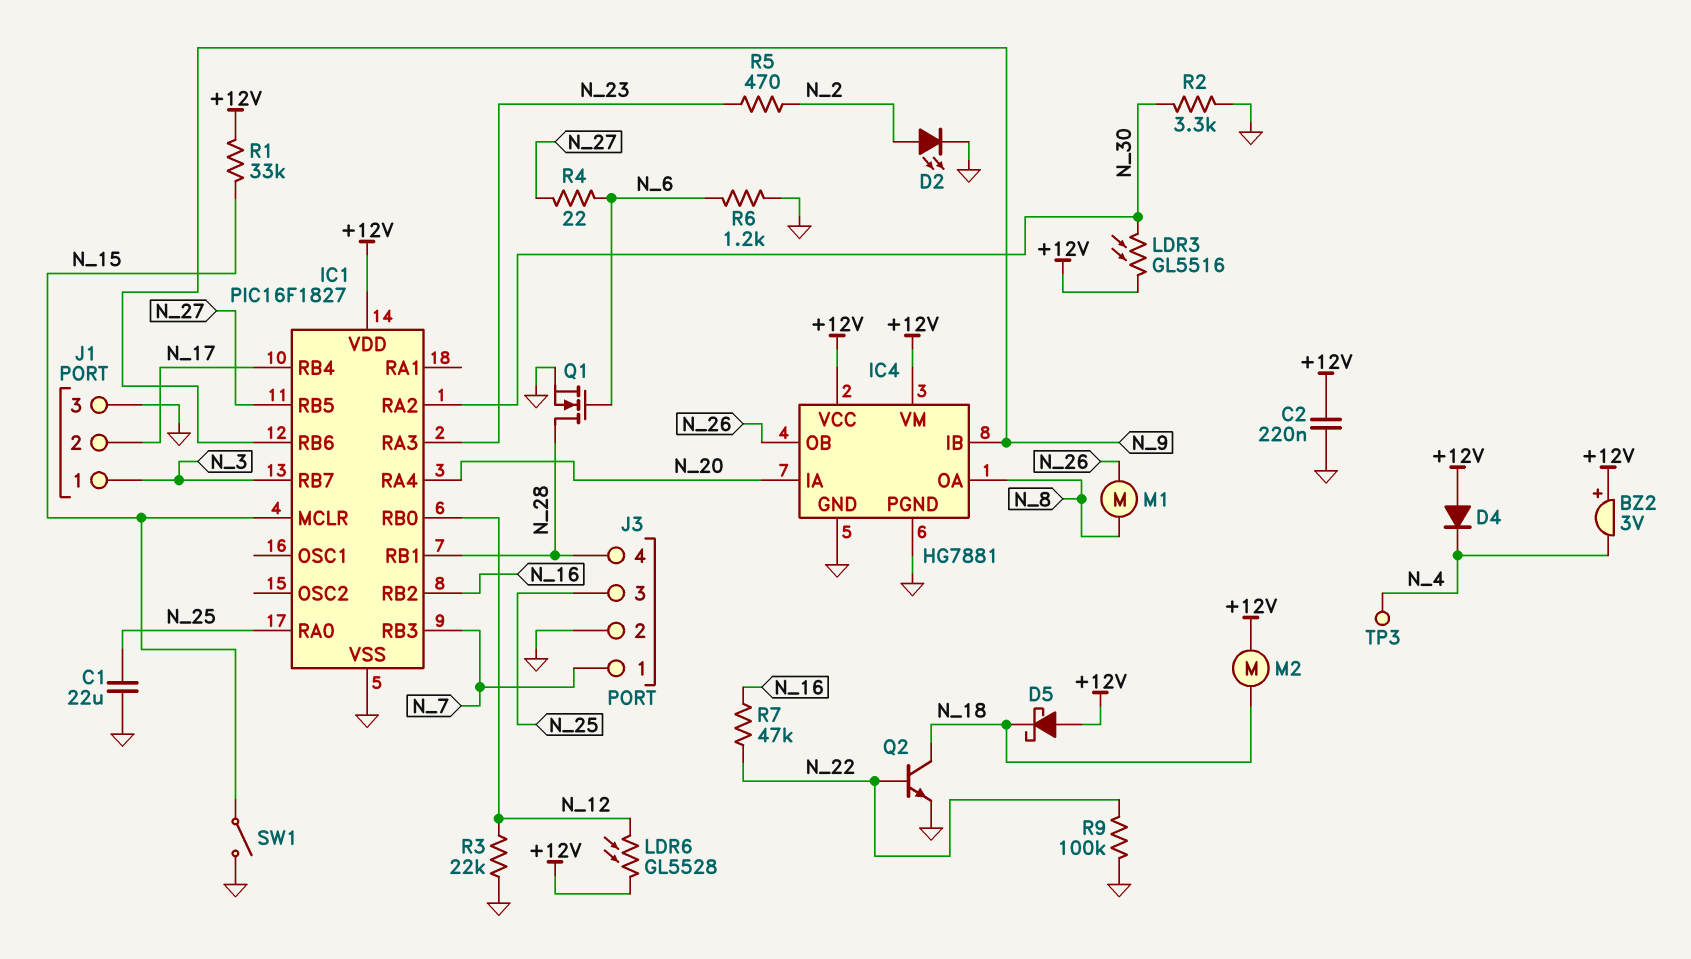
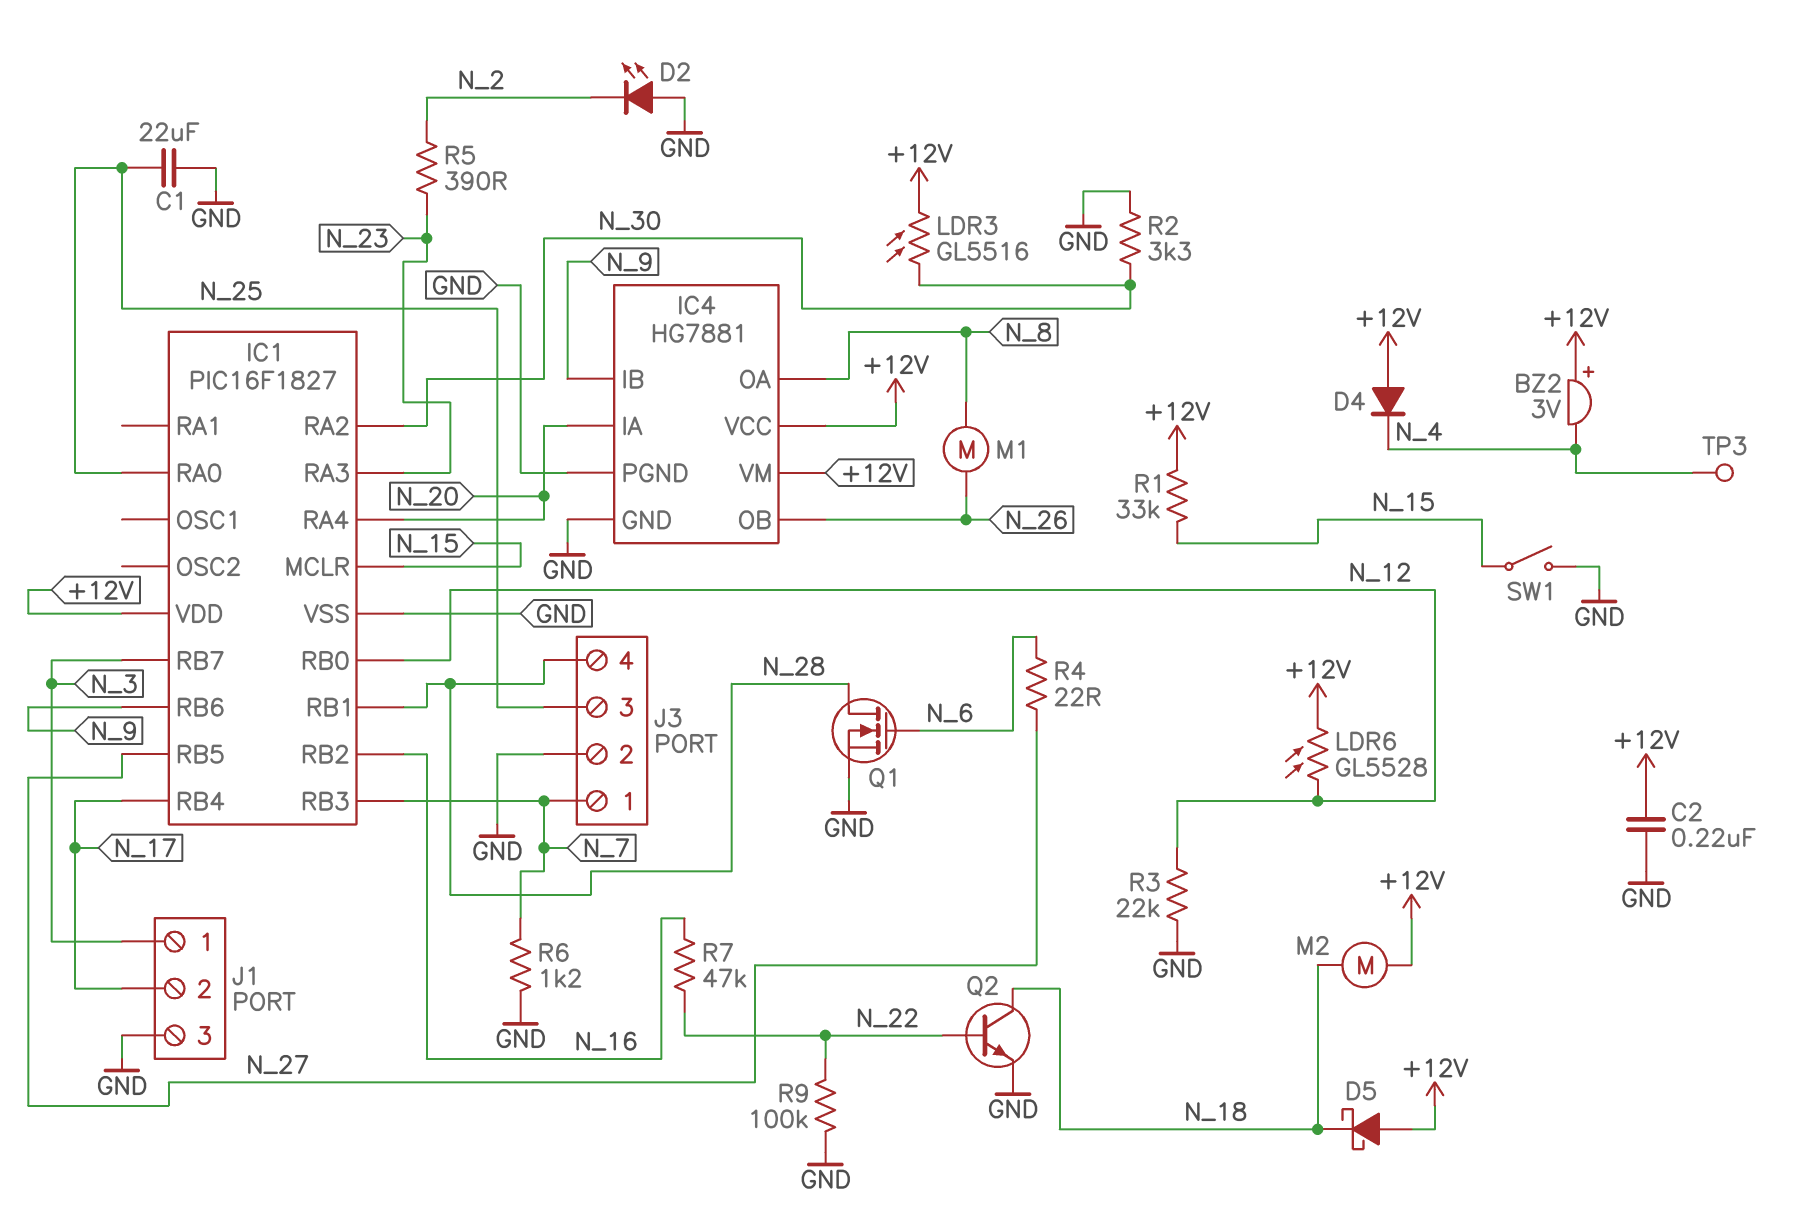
D2: LED (A N_2, K GND) -> LED (A GND, K N_2)
R5: 470 (N_2, N_23) -> 390 (N_2, N_23)
R6: 1.2k (GND, N_6) -> 1.2k (GND, N_7)

